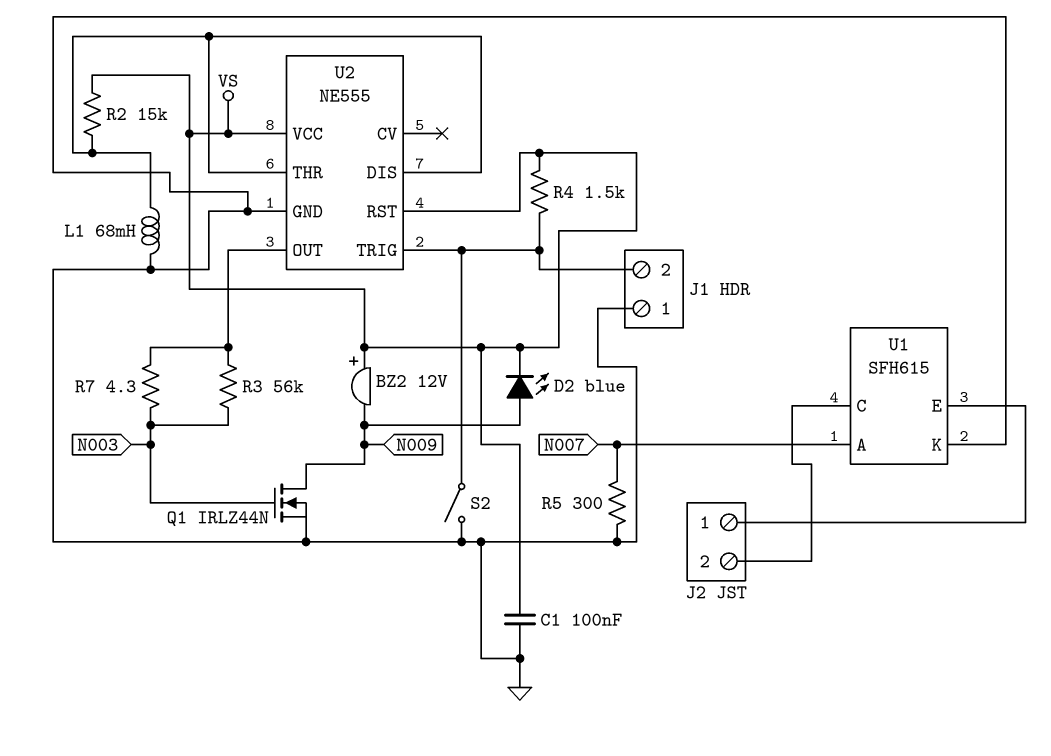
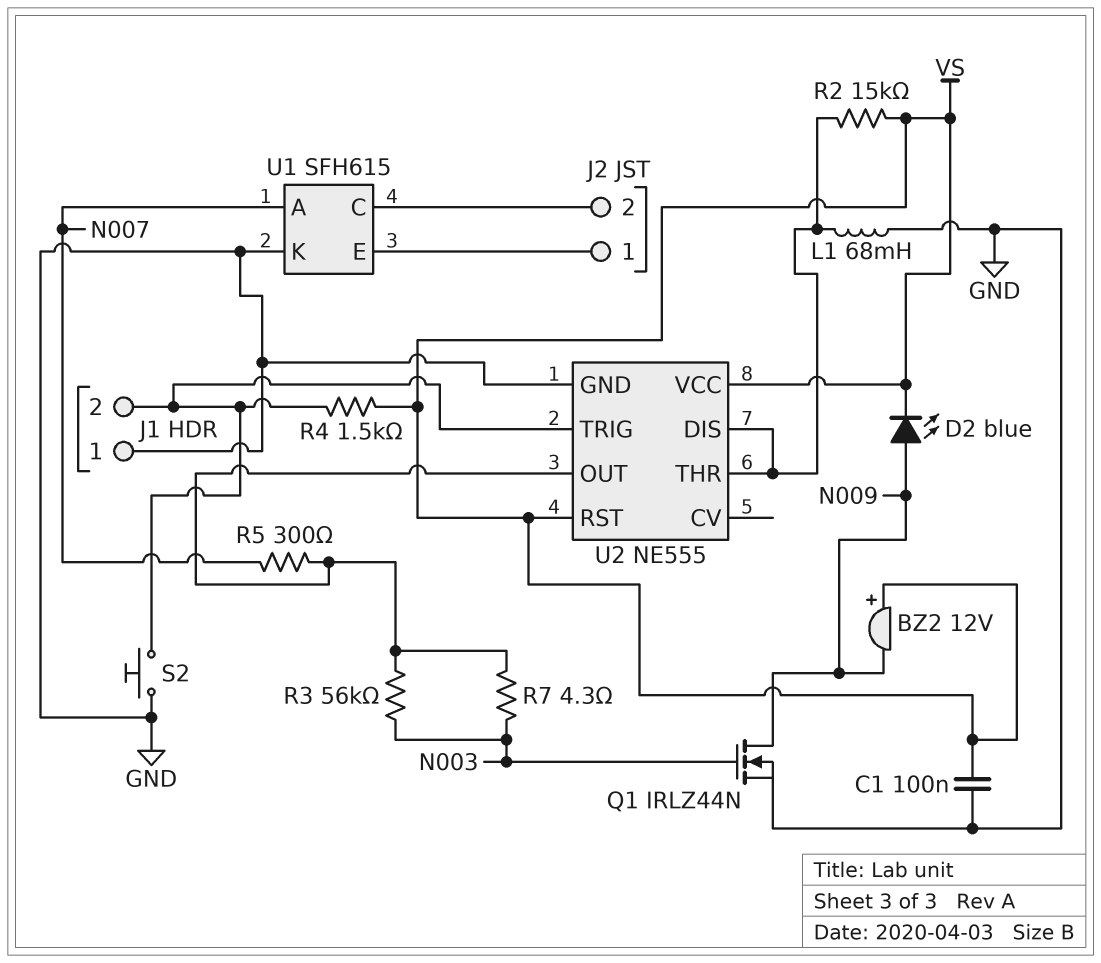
R5: 300 (GND, N007) -> 300 (N007, U2/OUT)
S2: switch (GND, J1/2) -> button (GND, J1/2)

